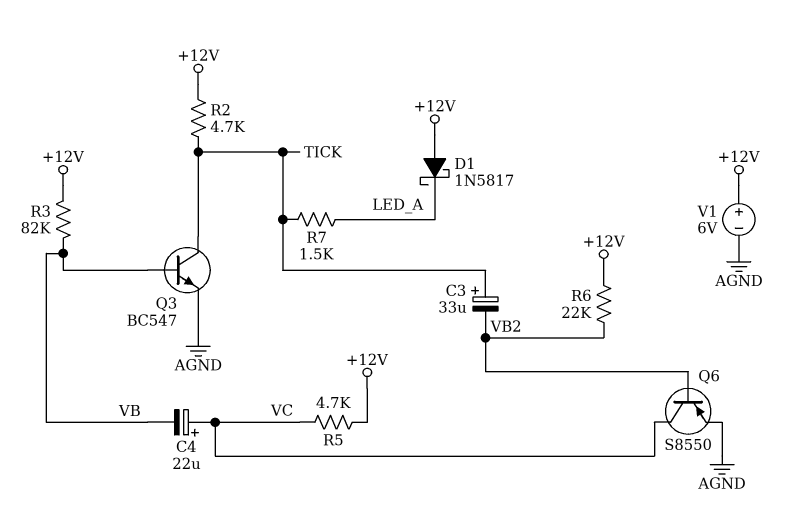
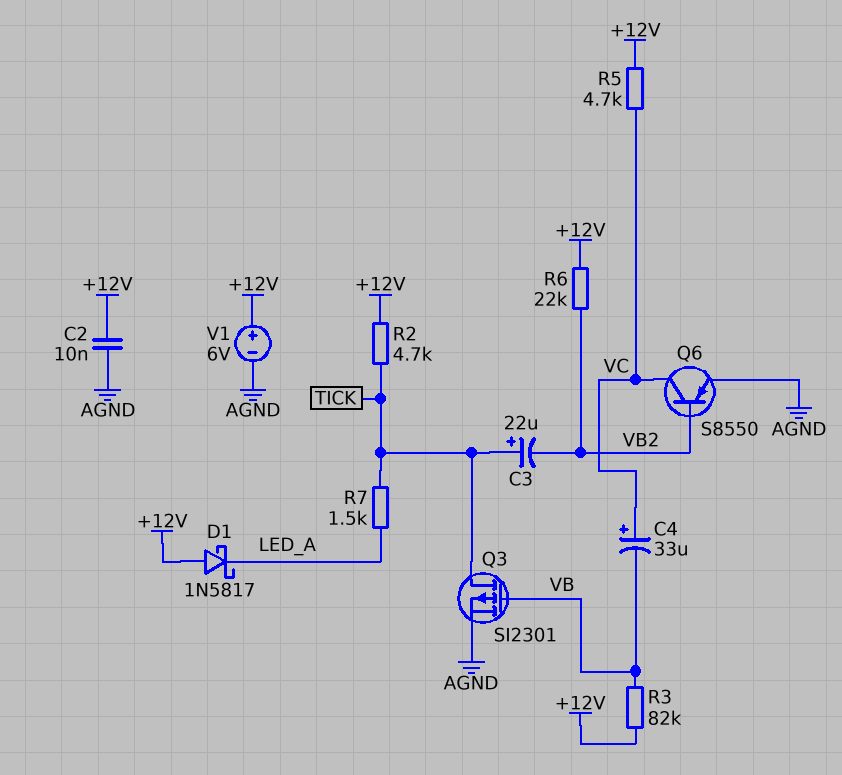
C2: none -> 10nF (+12V, AGND)
C3: 33uF (plus TICK, minus VB2) -> 22uF (plus TICK, minus VB2)
C4: 22uF (plus VC, minus VB) -> 33uF (plus VC, minus VB)
Q3: NPN BC547 (B VB, C TICK, E AGND) -> PMOS SI2301 (G VB, D TICK, S AGND)

